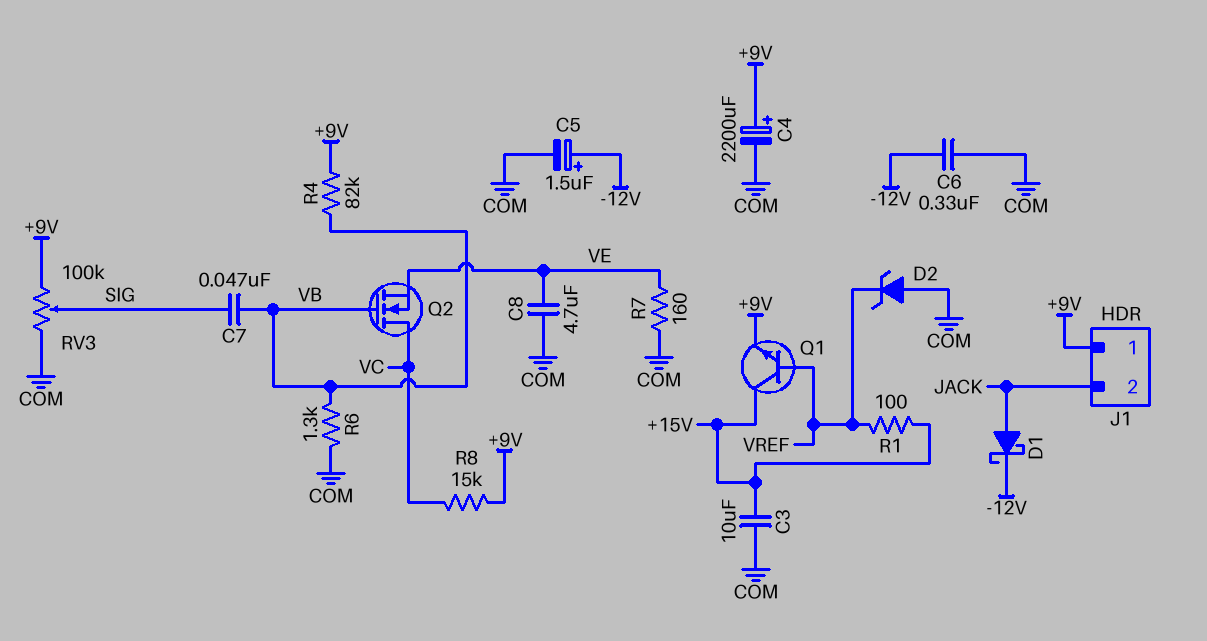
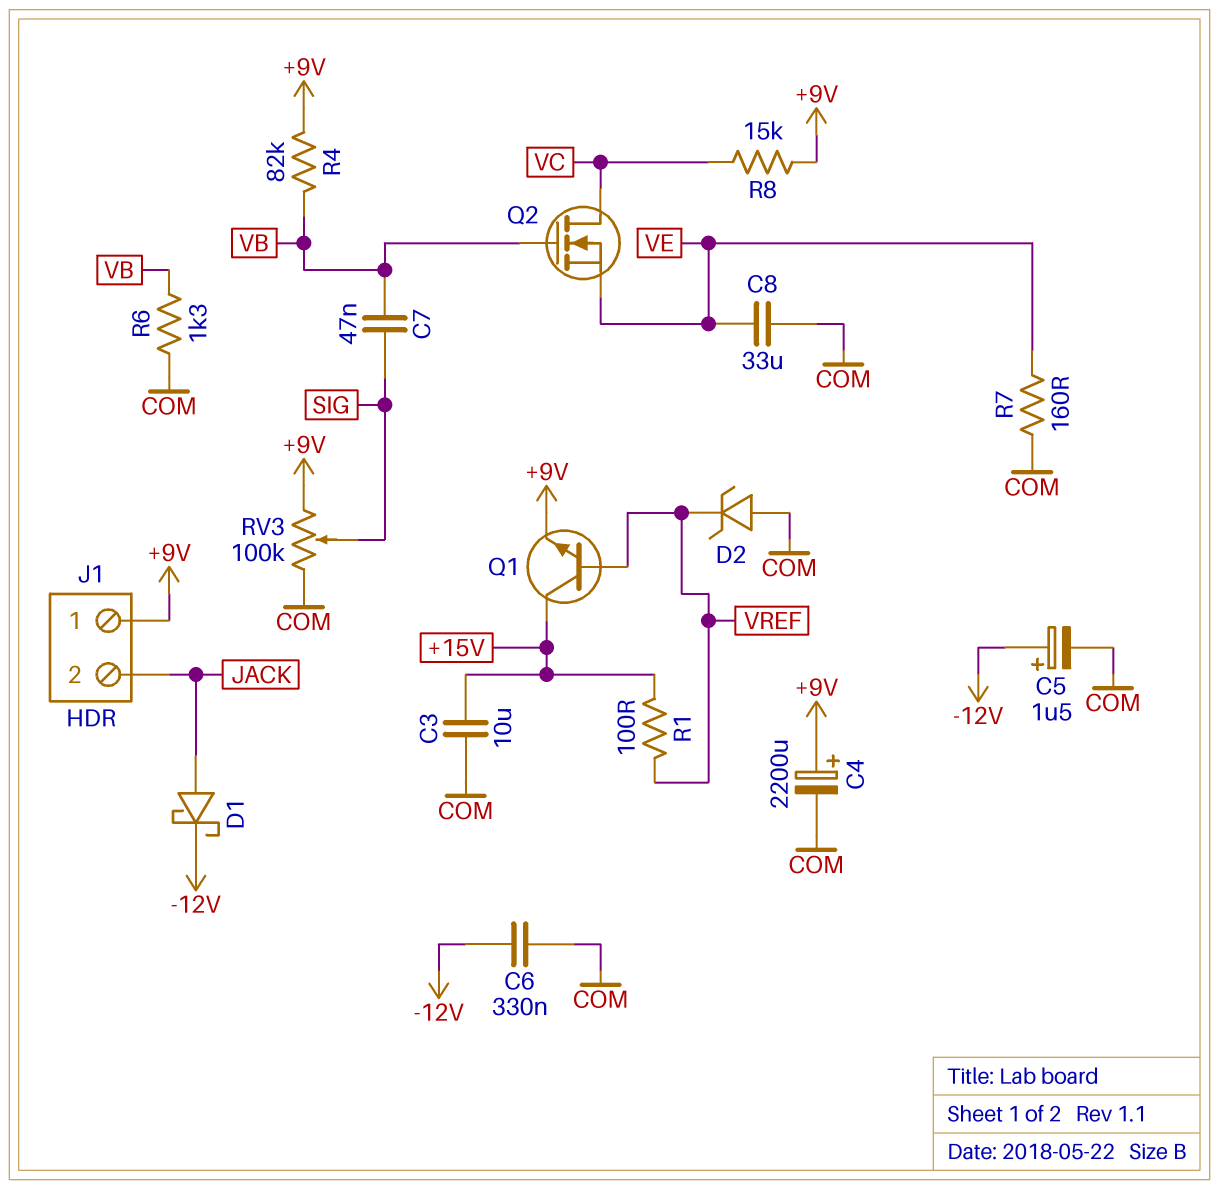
C8: 4.7uF (COM, VE) -> 33uF (COM, VE)

